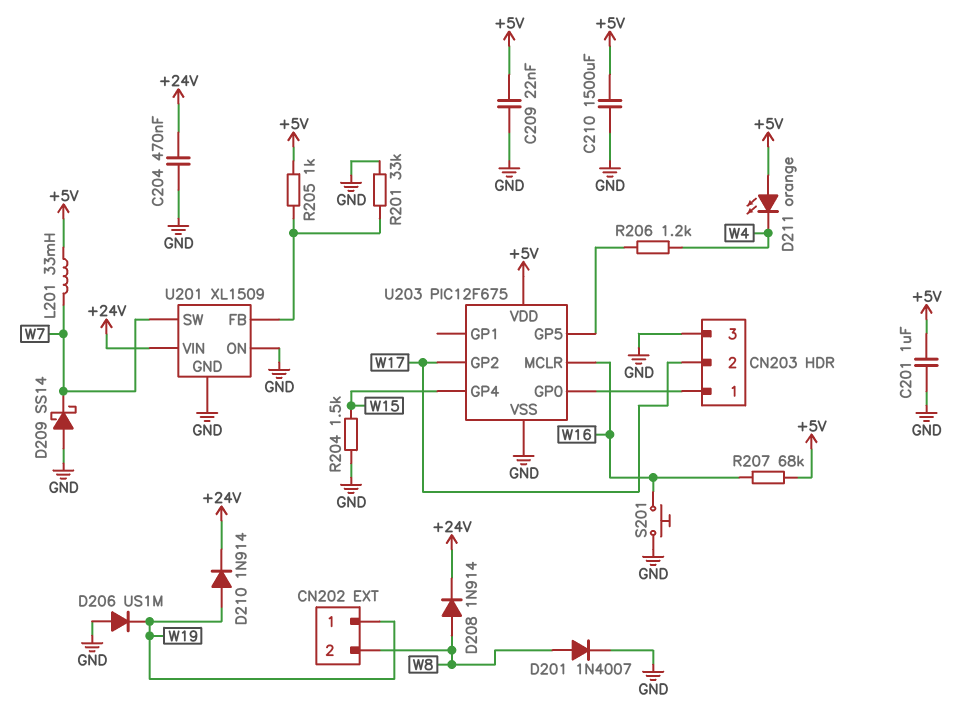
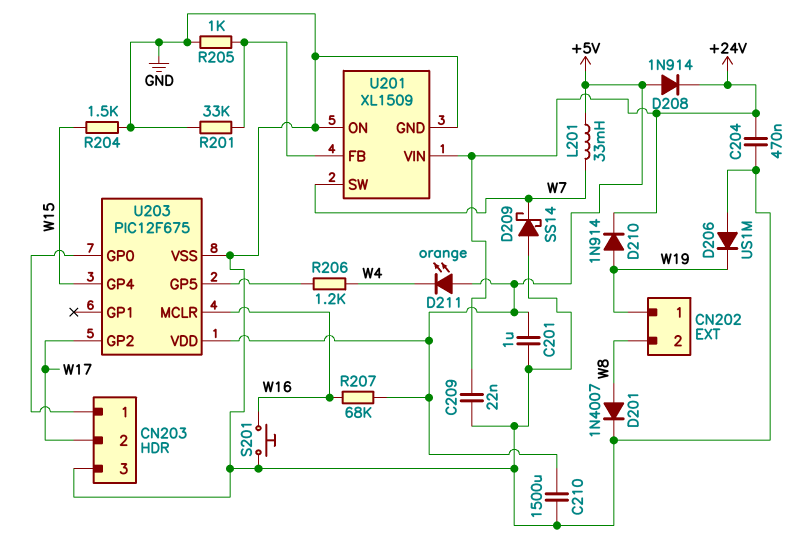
C209: 22nF (+5V, GND) -> 22nF (+24V, GND)
D208: diode 1N914 (A W8, K +24V) -> diode 1N914 (A +5V, K +24V)
R205: 1k (+5V, U201/FB) -> 1k (GND, U201/FB)

